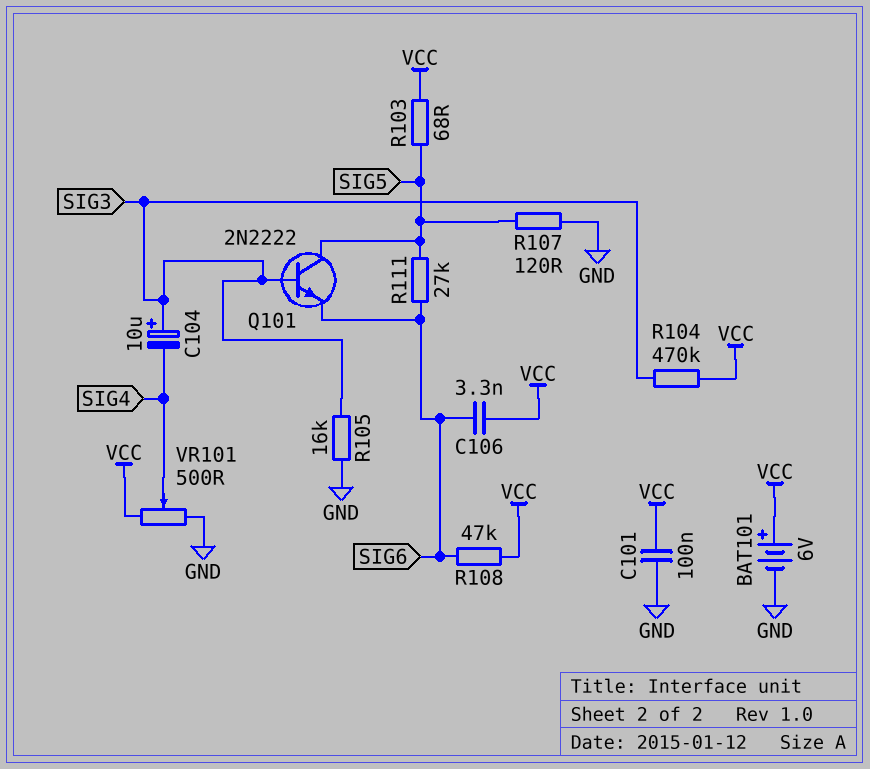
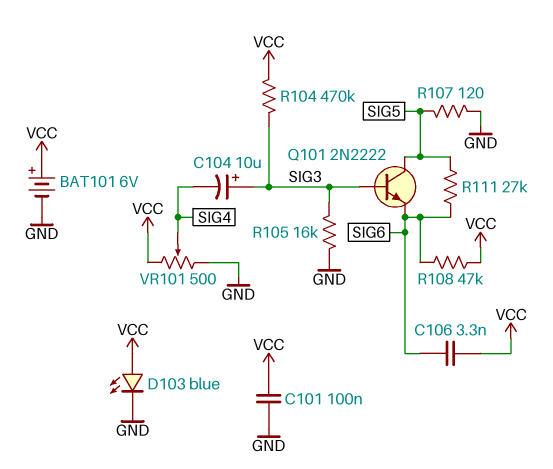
D103: none -> LED blue (A VCC, K GND)
R103: 68 (SIG5, VCC) -> none

